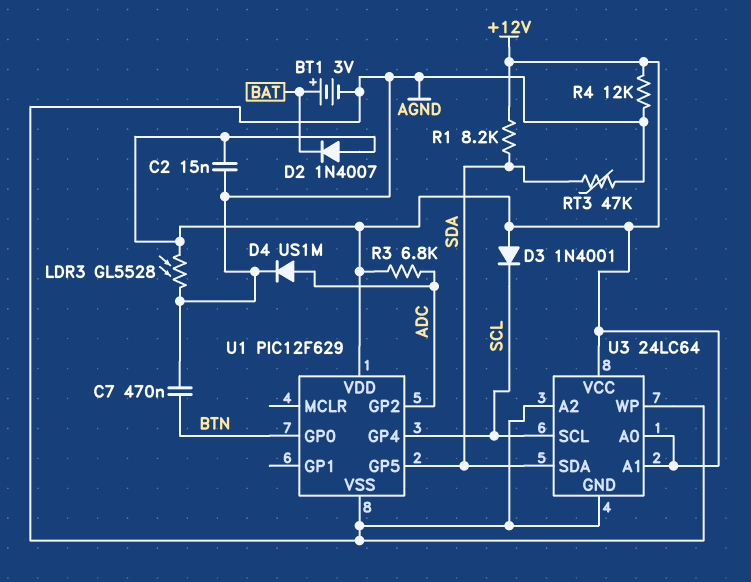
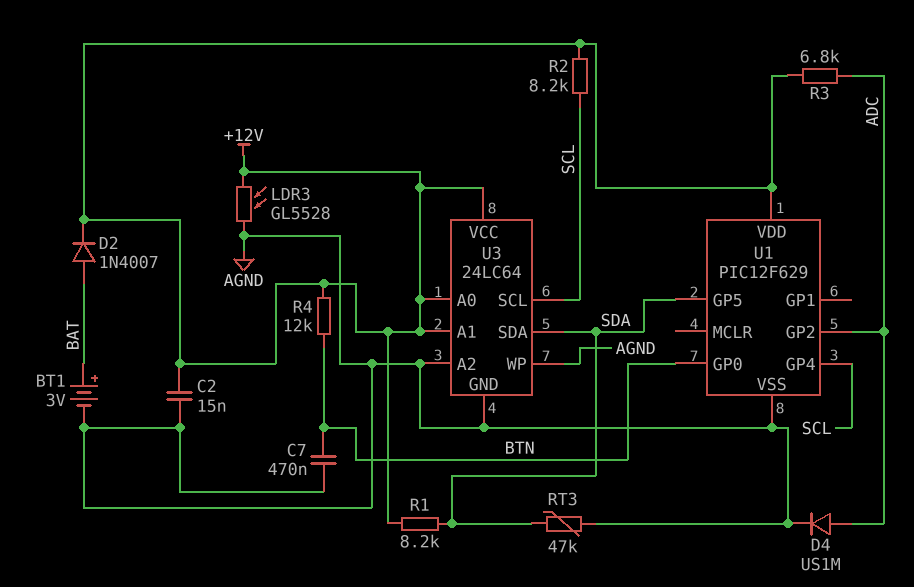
D2: diode 1N4007 (A +12V, K BAT) -> diode 1N4007 (A BAT, K +12V)
D3: diode 1N4001 (A +12V, K SCL) -> none
R2: none -> 8.2k (+12V, SCL)
R4: 12k (+12V, AGND) -> 12k (+12V, BTN)

